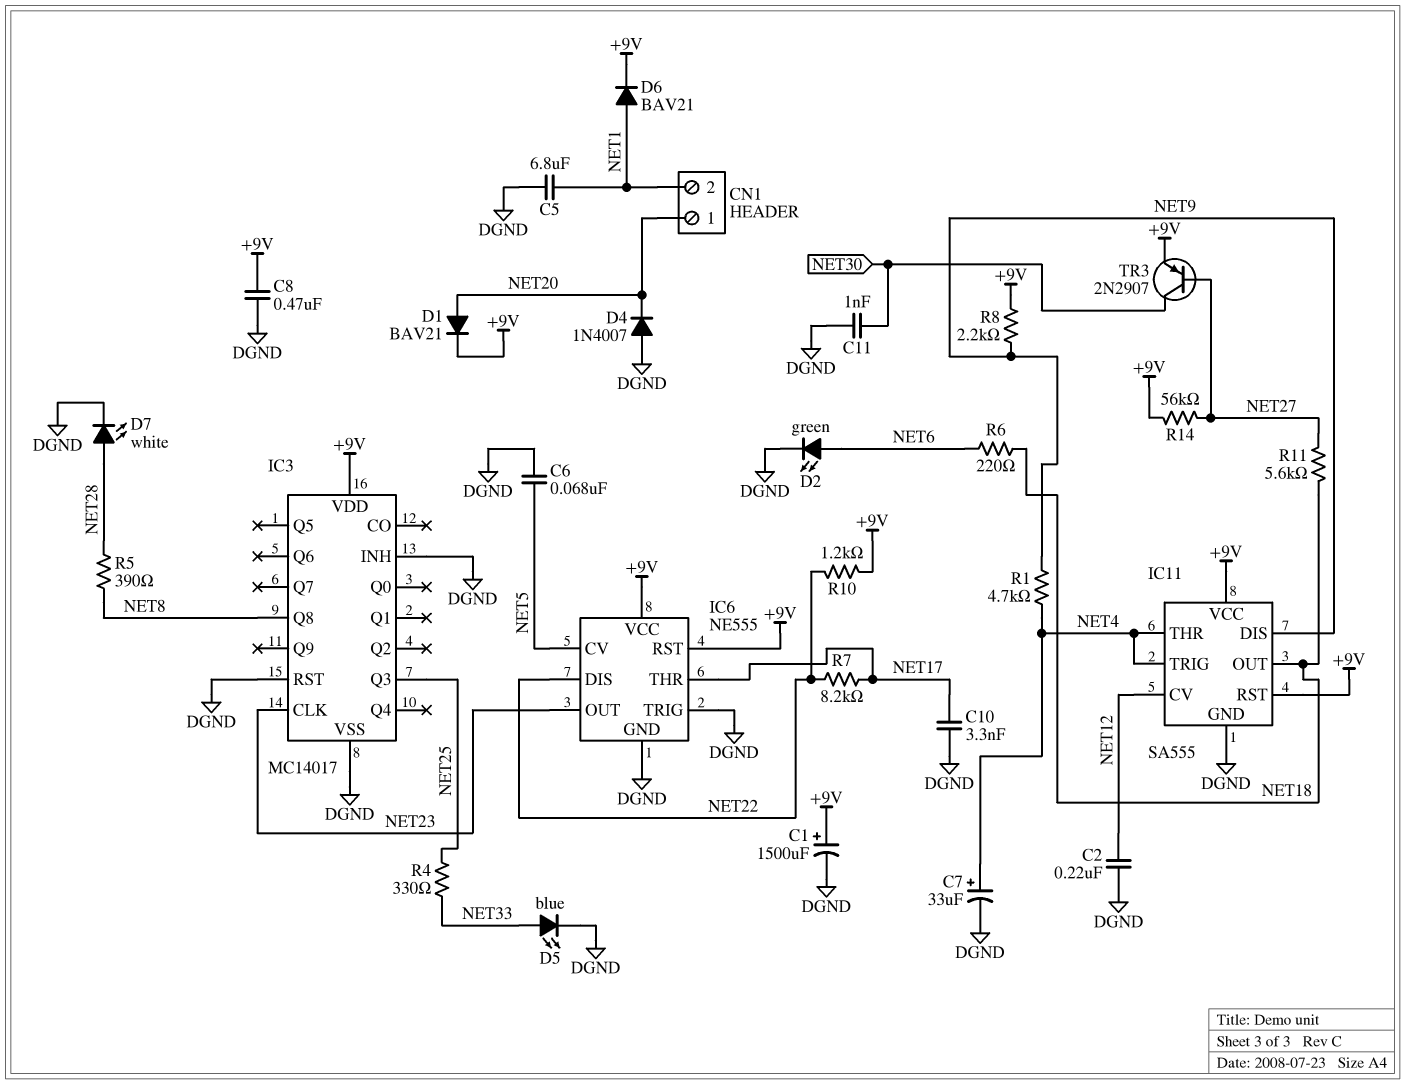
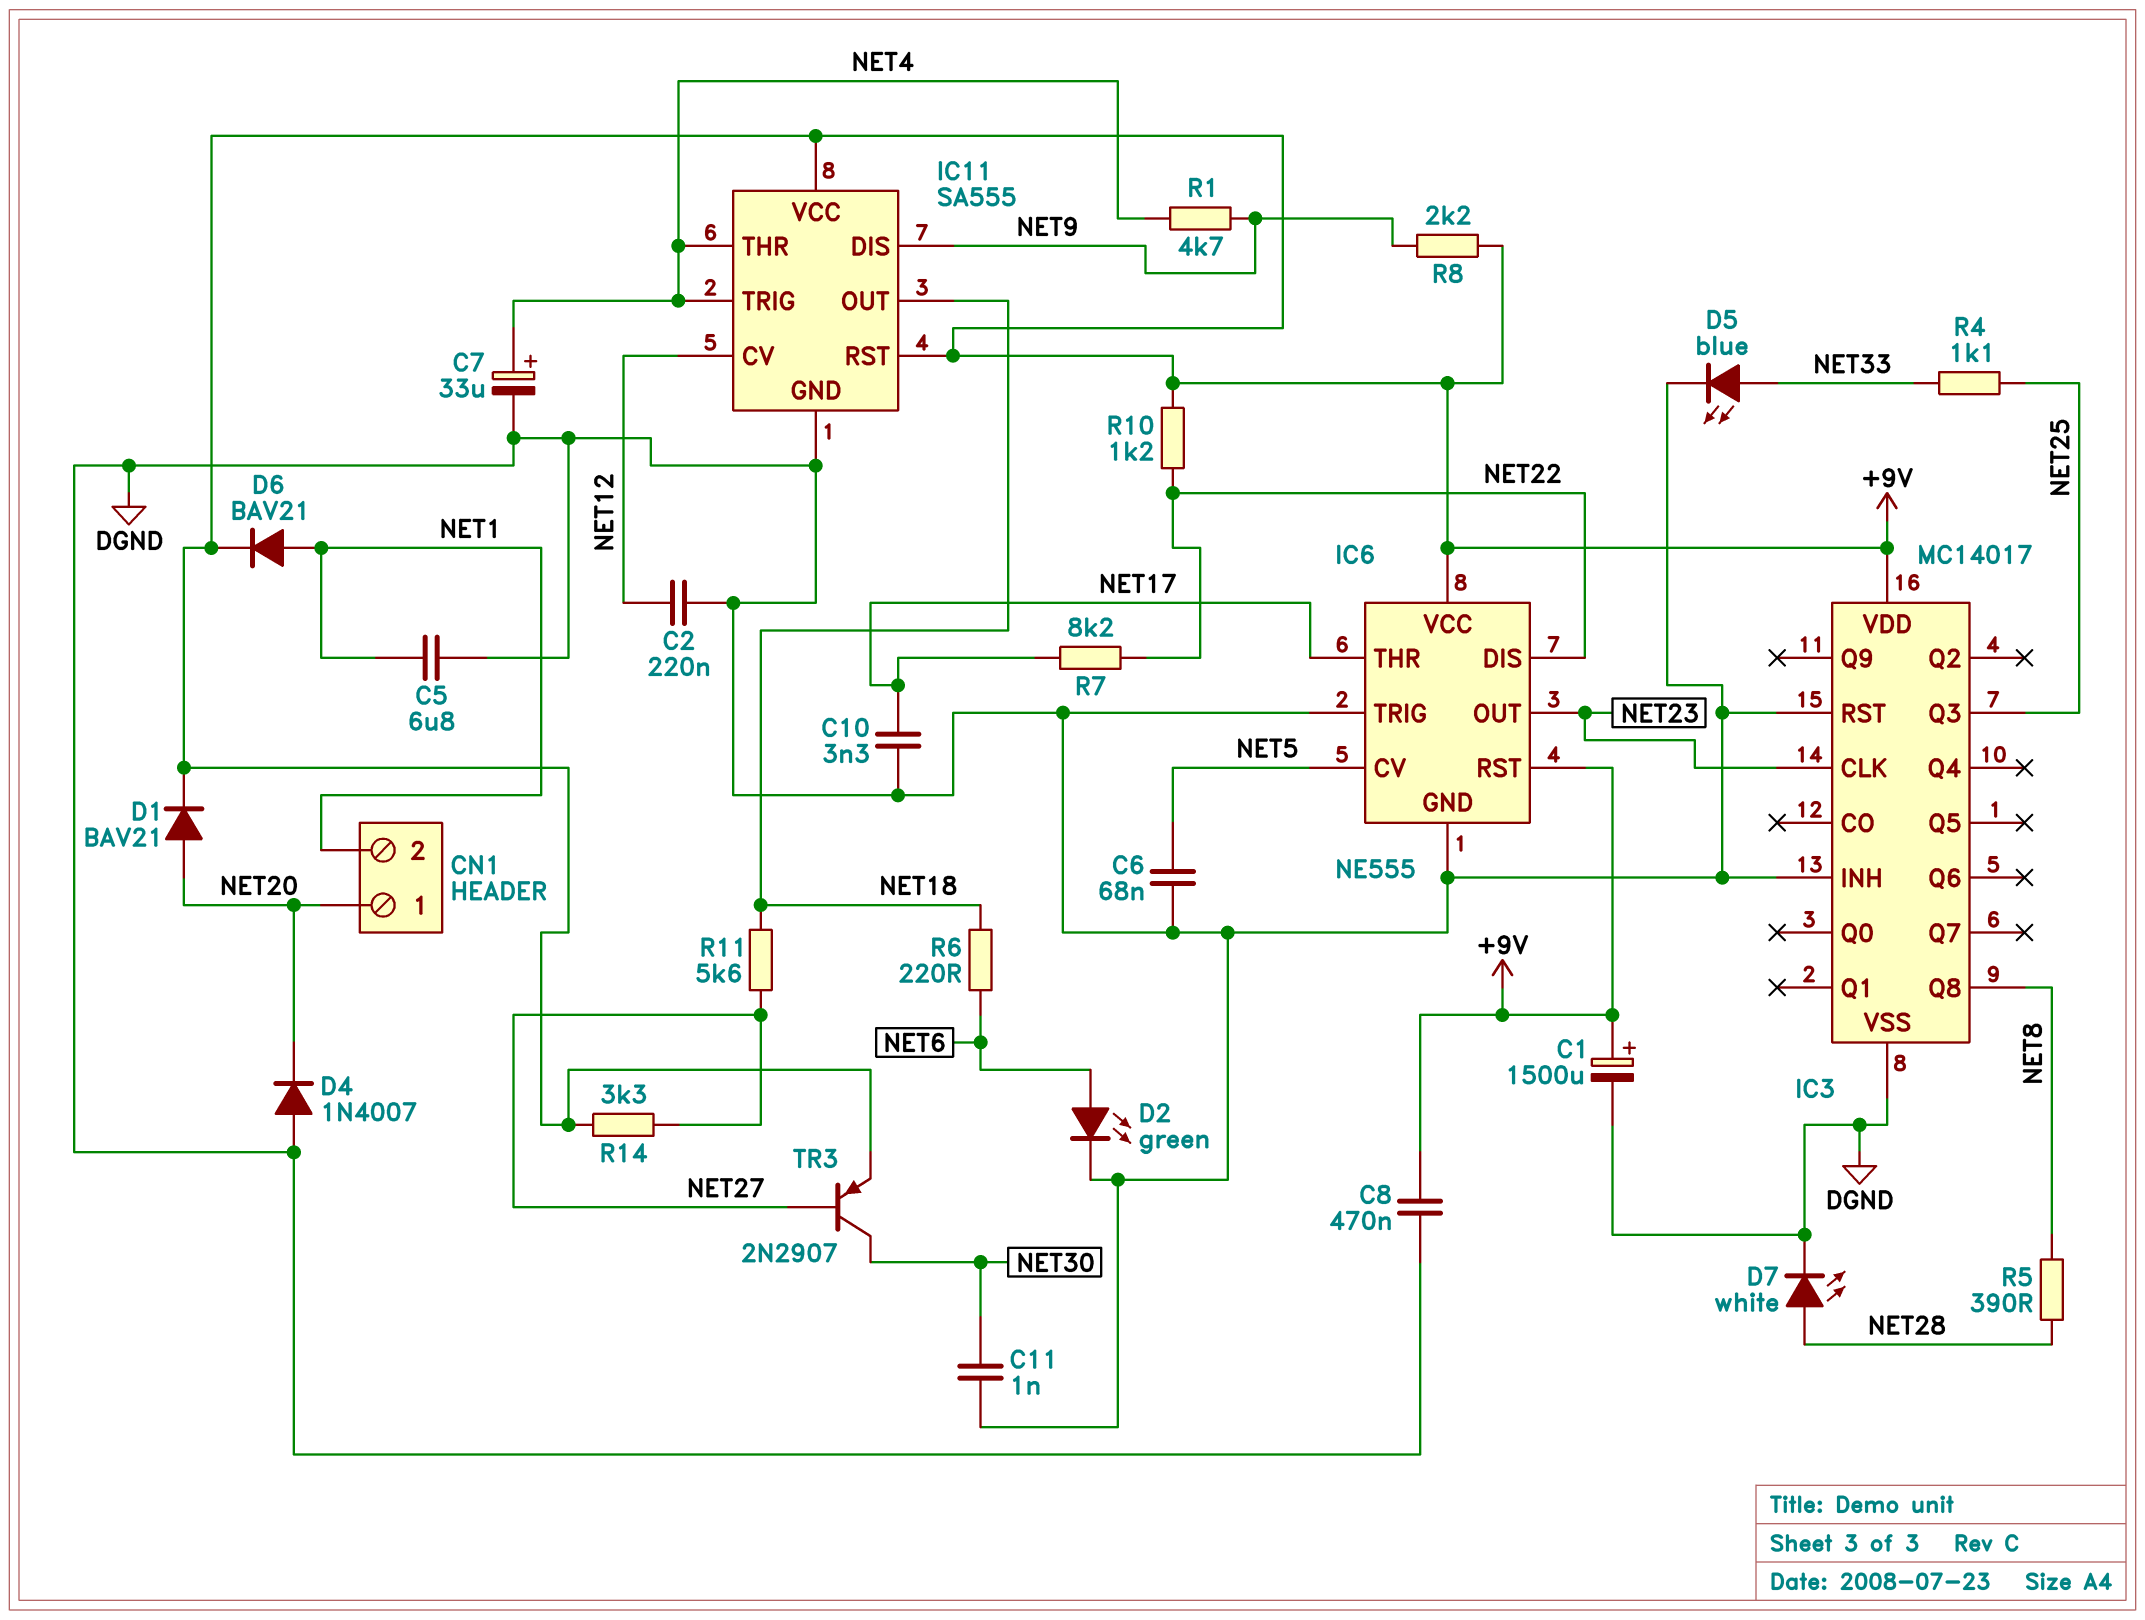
R4: 330 (NET25, NET33) -> 1.1k (NET25, NET33)
R14: 56k (+9V, NET27) -> 3.3k (+9V, NET27)

